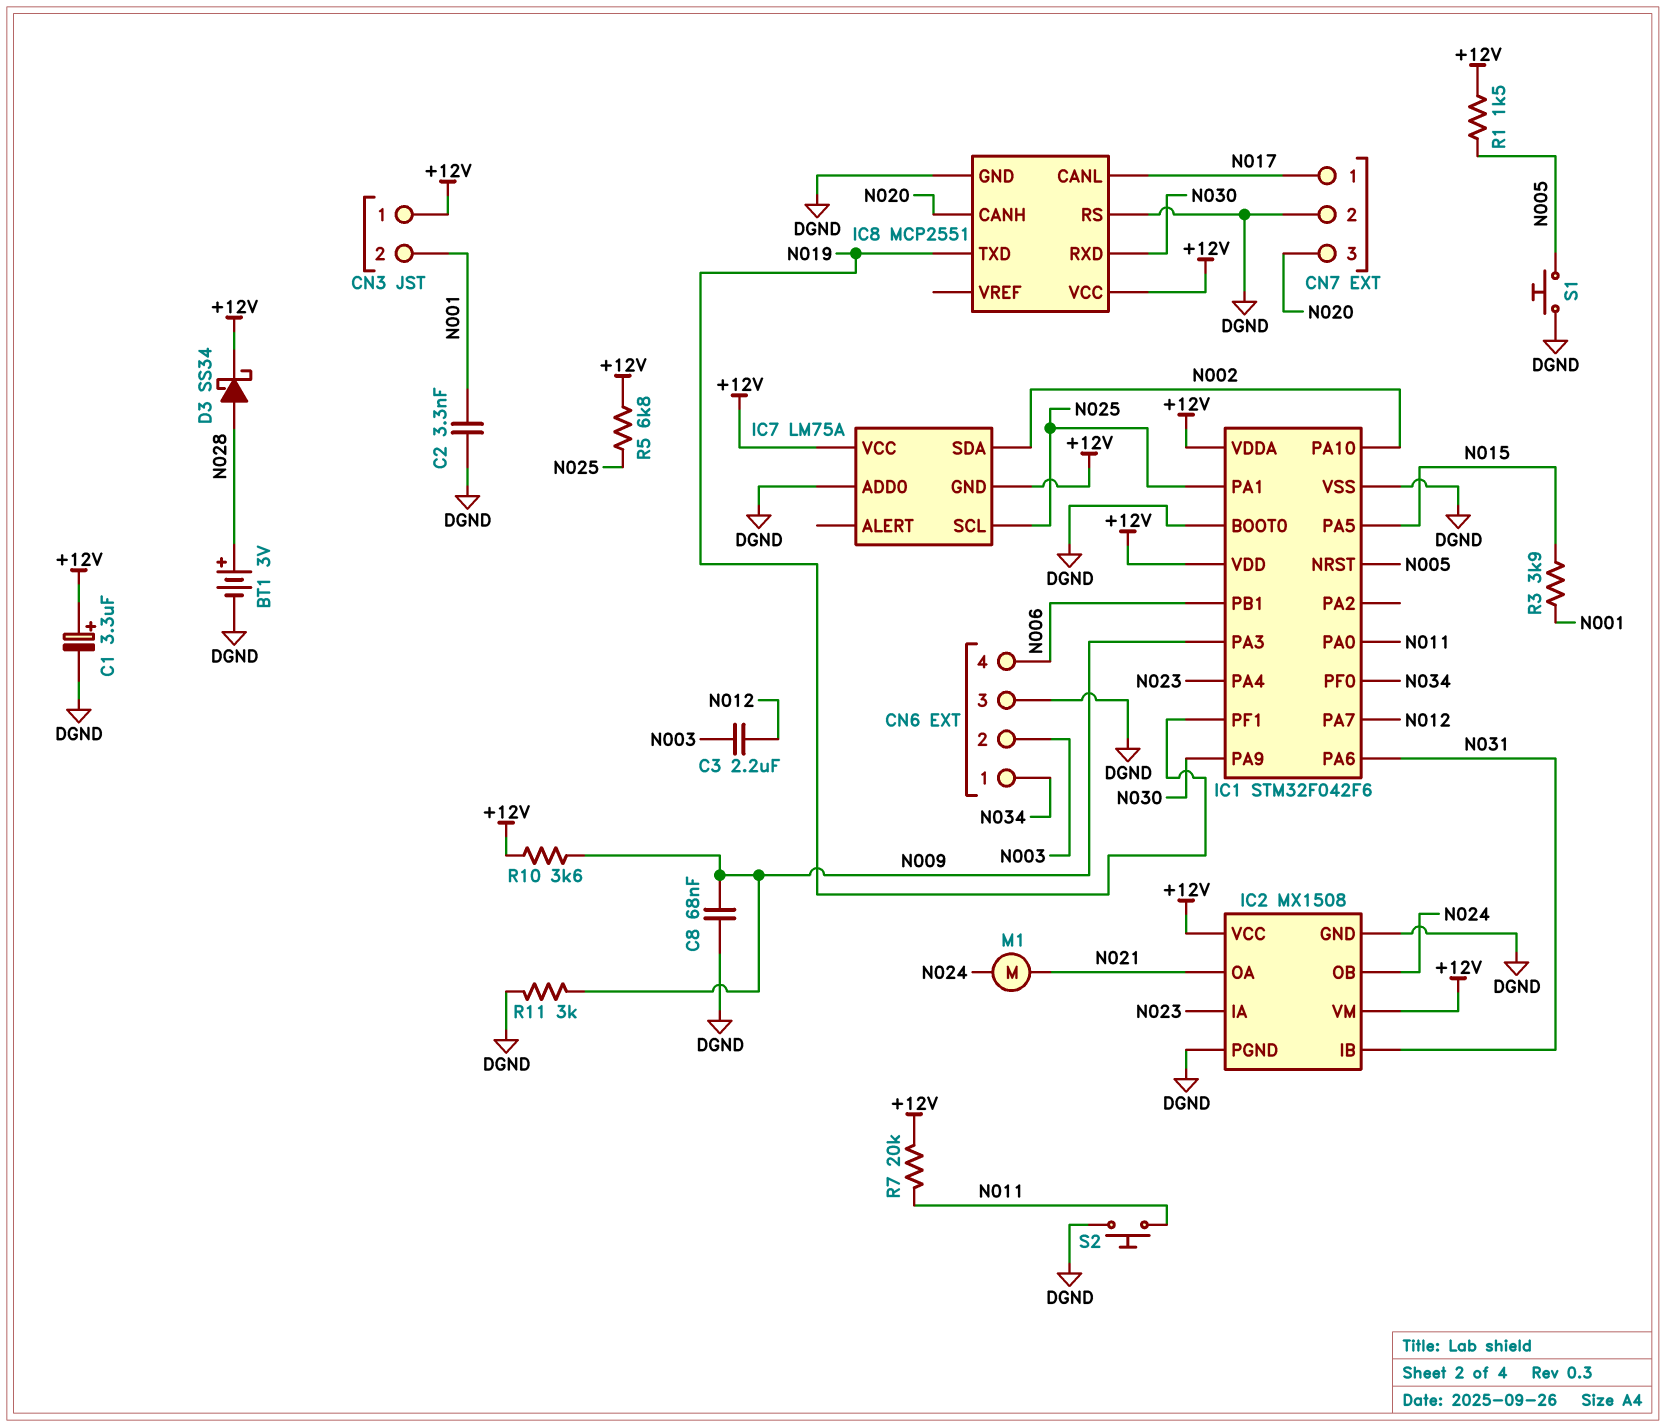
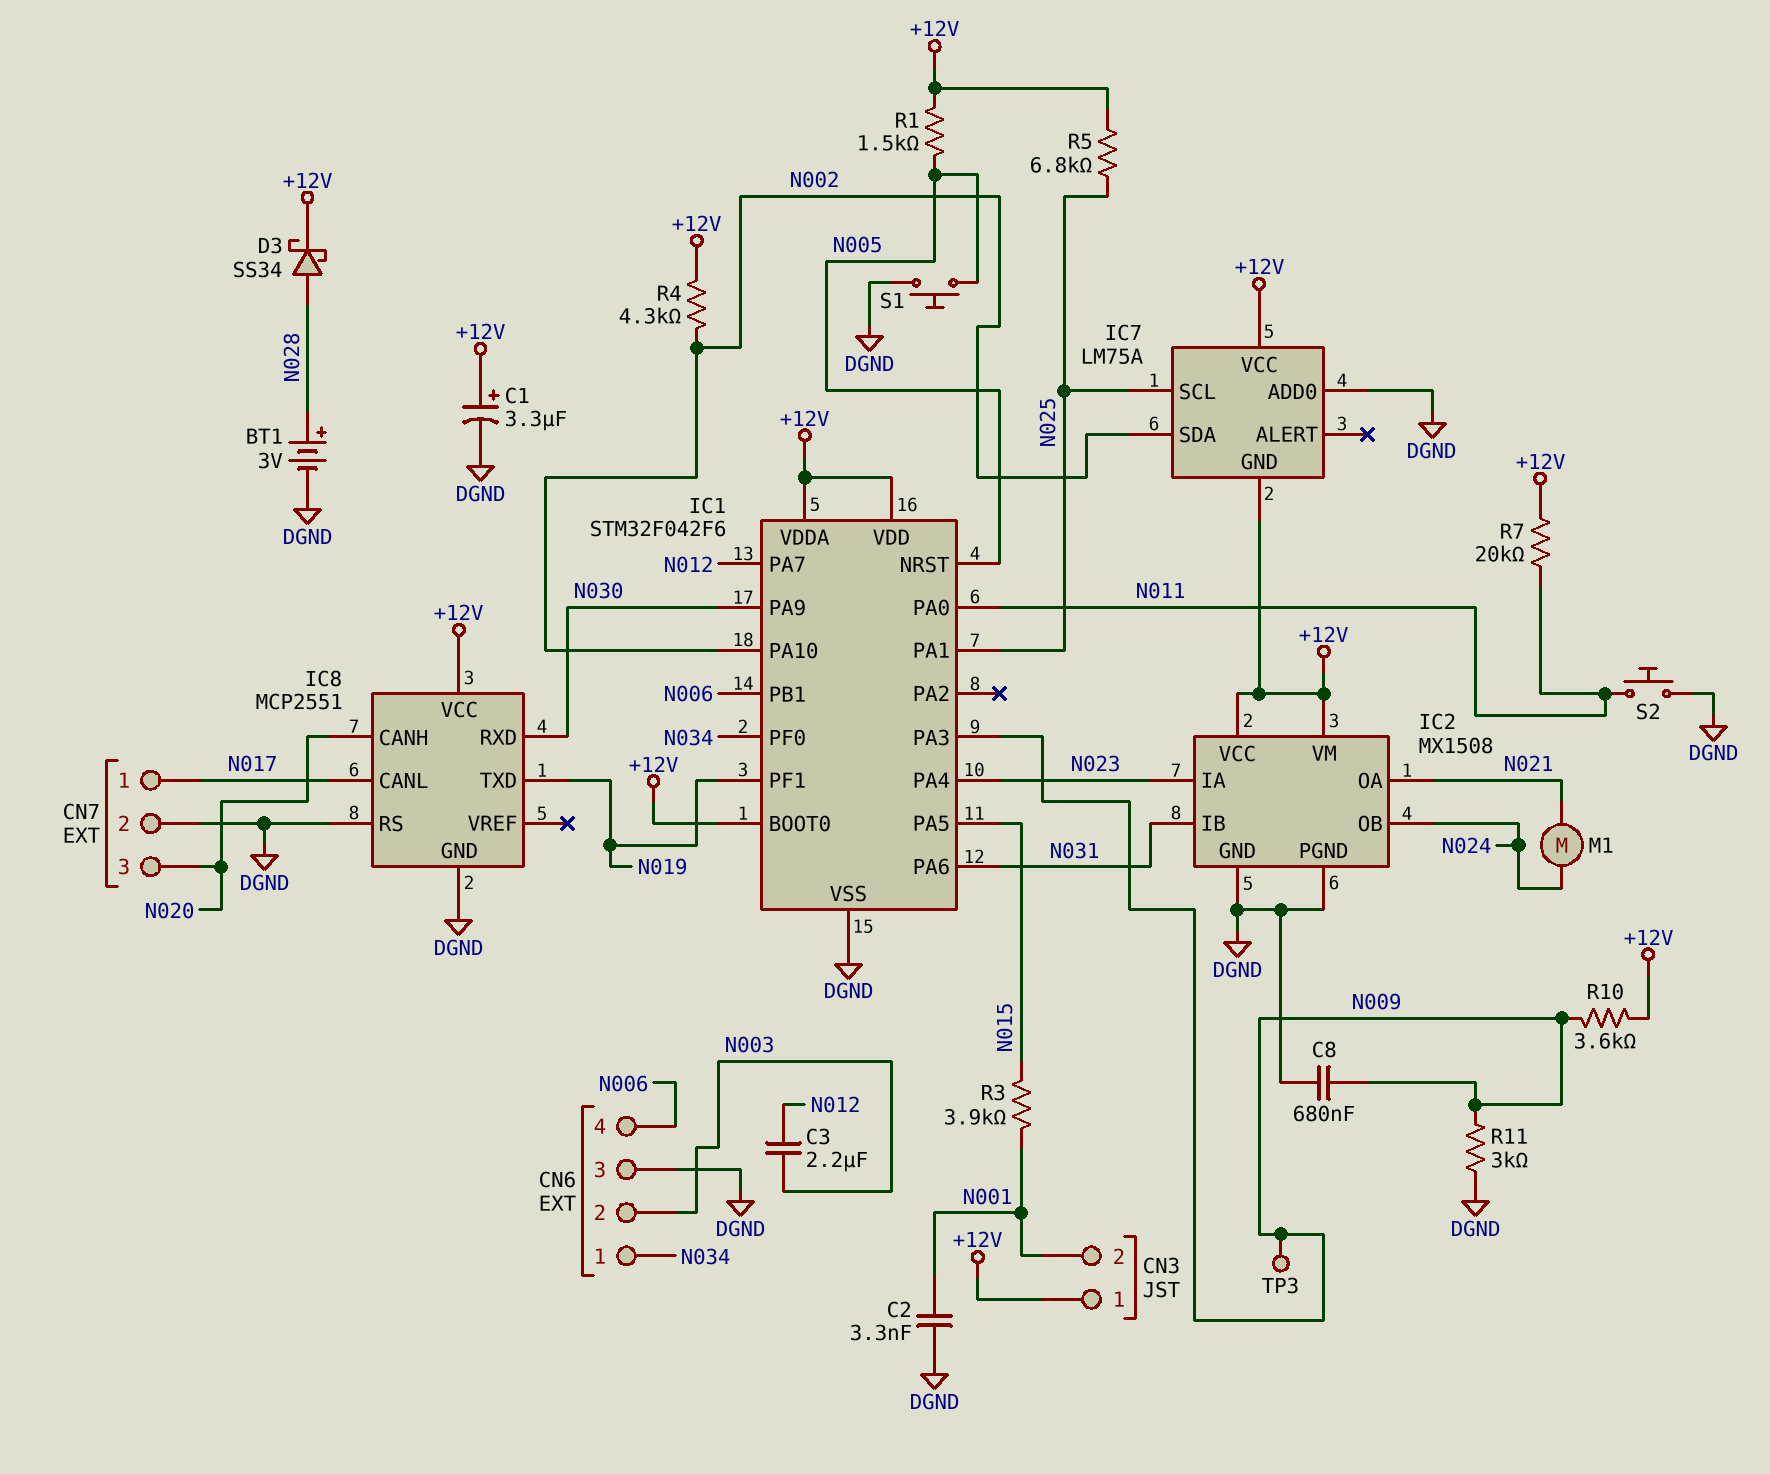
C8: 68nF (DGND, N009) -> 680nF (DGND, N009)
IC1 pin BOOT0: DGND -> +12V
R4: none -> 4.3k (+12V, N002)
TP3: none -> test point (N009)

